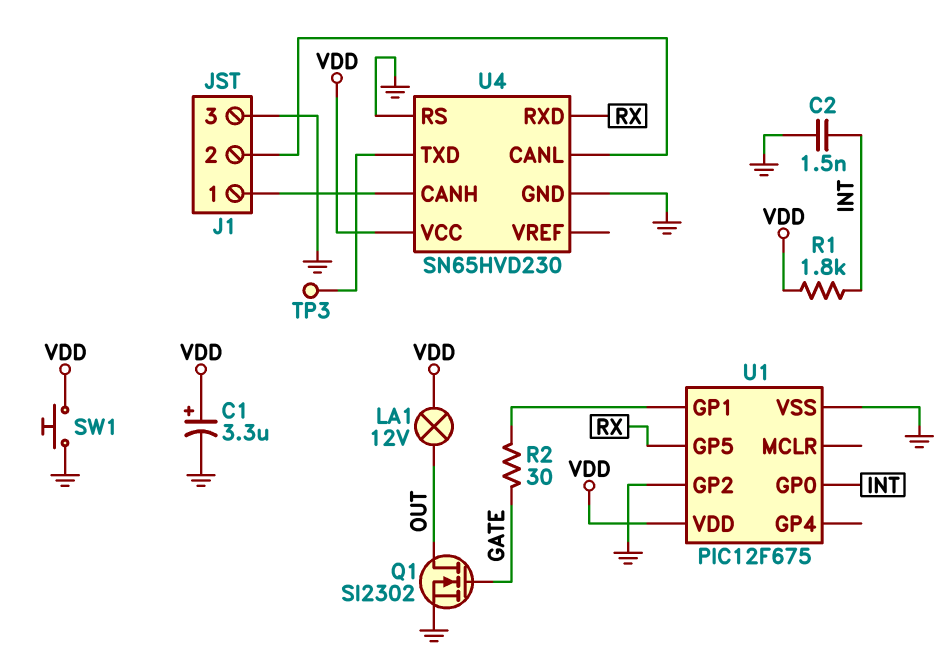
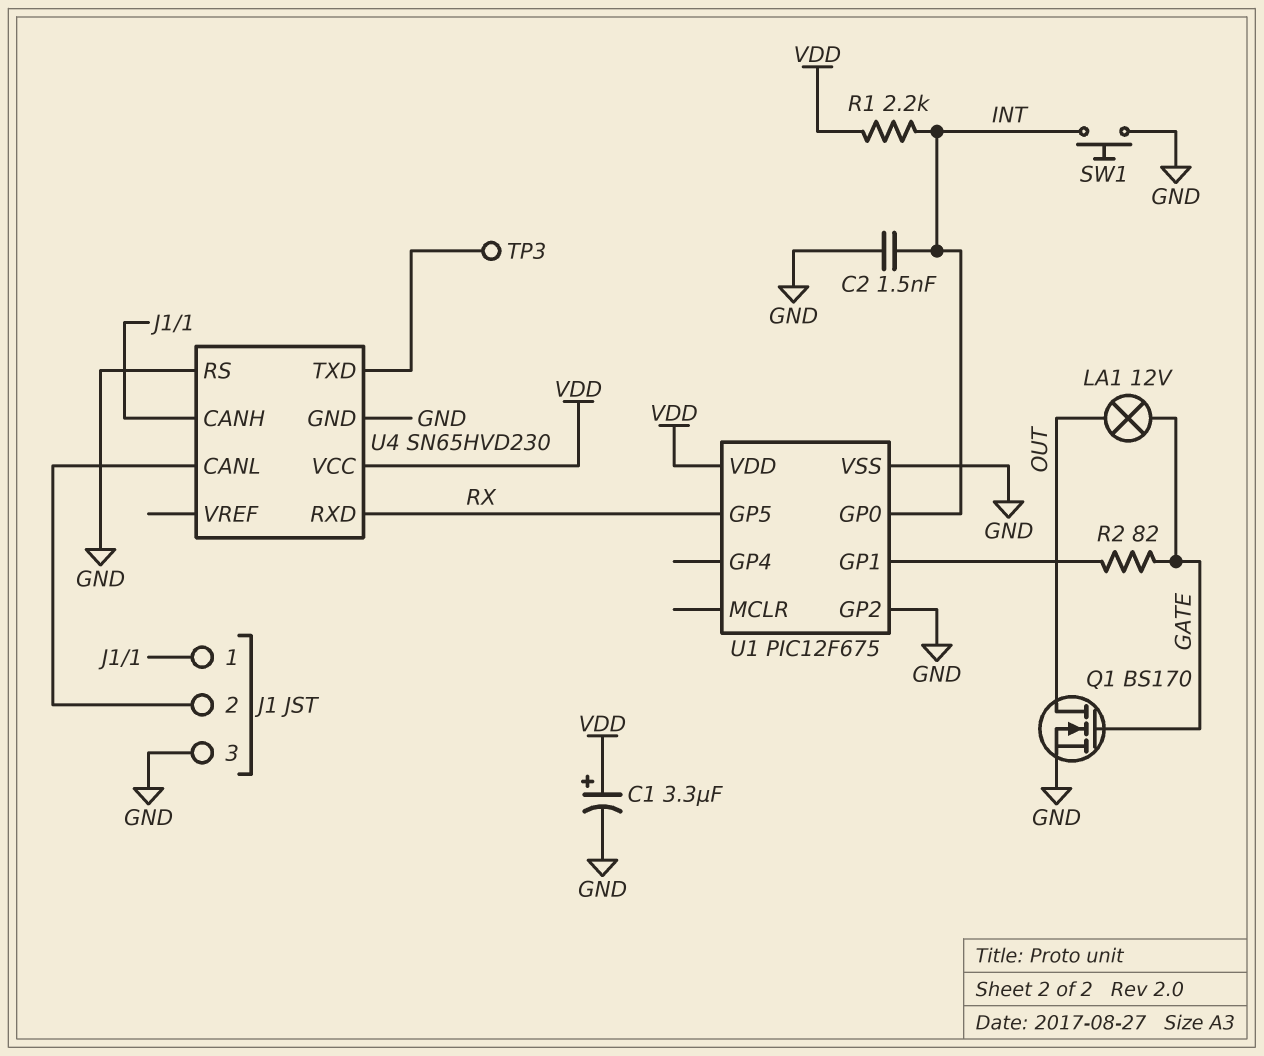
LA1: lamp 12V (OUT, VDD) -> lamp 12V (GATE, OUT)
Q1: NMOS SI2302 (G GATE, D OUT, S GND) -> NMOS BS170 (G GATE, D OUT, S GND)
R1: 1.8k (INT, VDD) -> 2.2k (INT, VDD)
R2: 30 (GATE, U1/GP1) -> 82 (GATE, U1/GP1)
SW1: button (GND, VDD) -> button (GND, INT)

